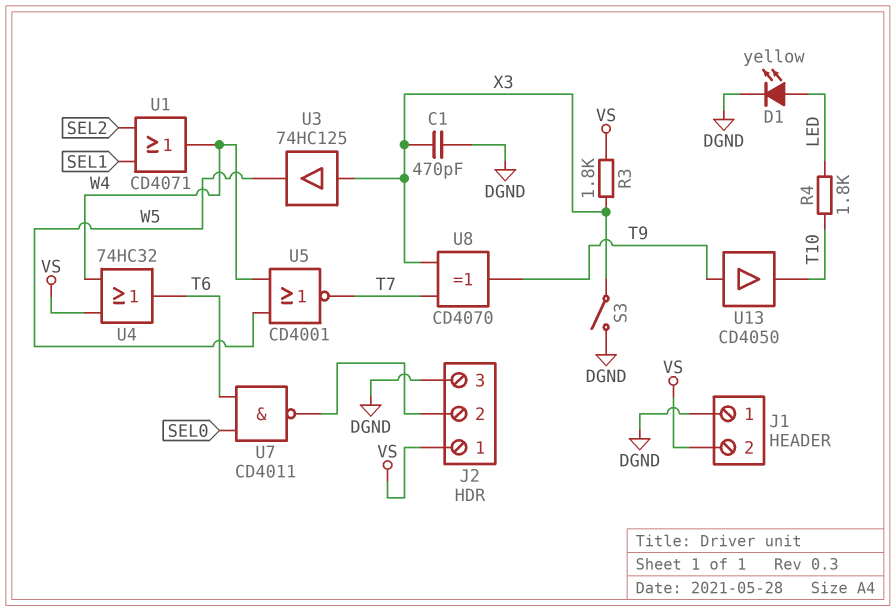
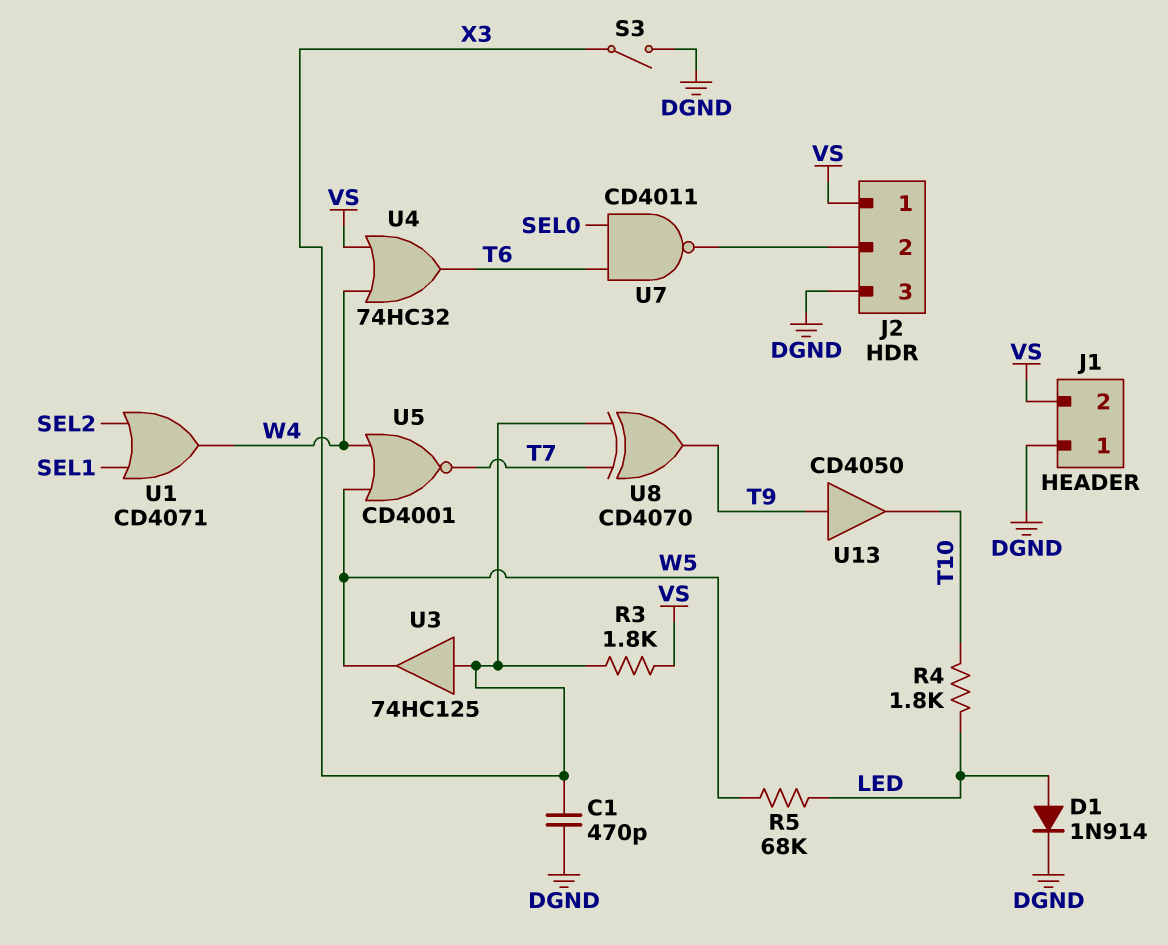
D1: LED yellow (A LED, K DGND) -> diode 1N914 (A LED, K DGND)
R5: none -> 68k (LED, W5)

